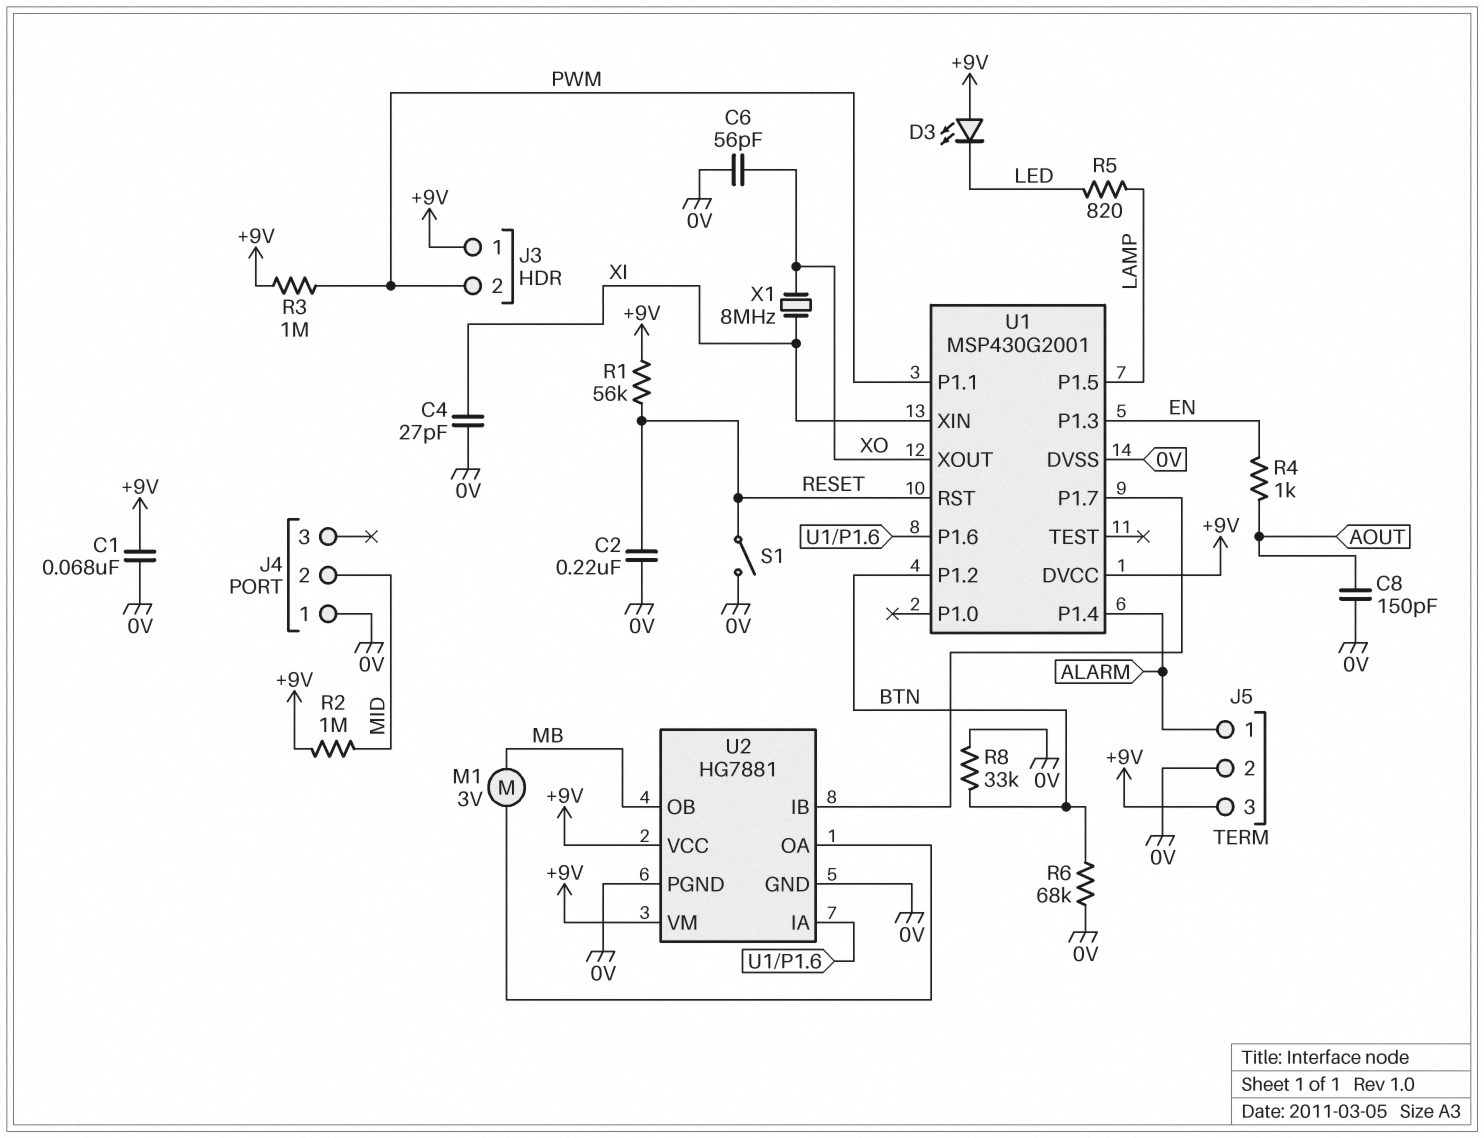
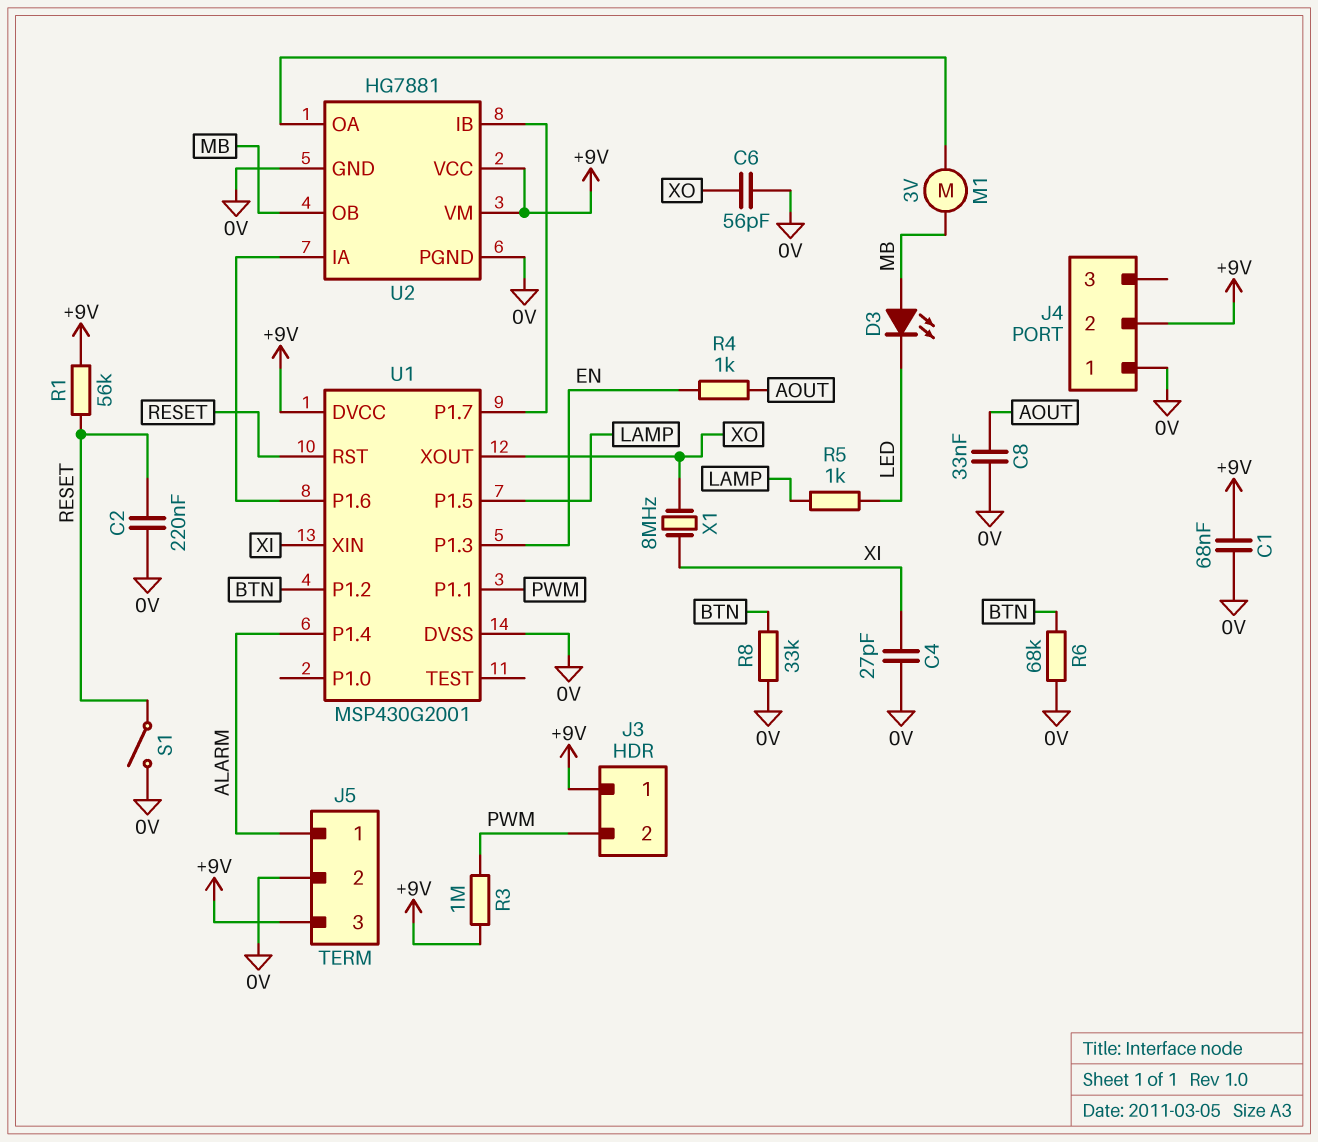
C8: 150pF (0V, AOUT) -> 33nF (0V, AOUT)
D3: LED (A +9V, K LED) -> LED (A MB, K LED)
J4 pin 2: MID -> +9V
R2: 1M (+9V, MID) -> none
R5: 820 (LAMP, LED) -> 1k (LAMP, LED)

